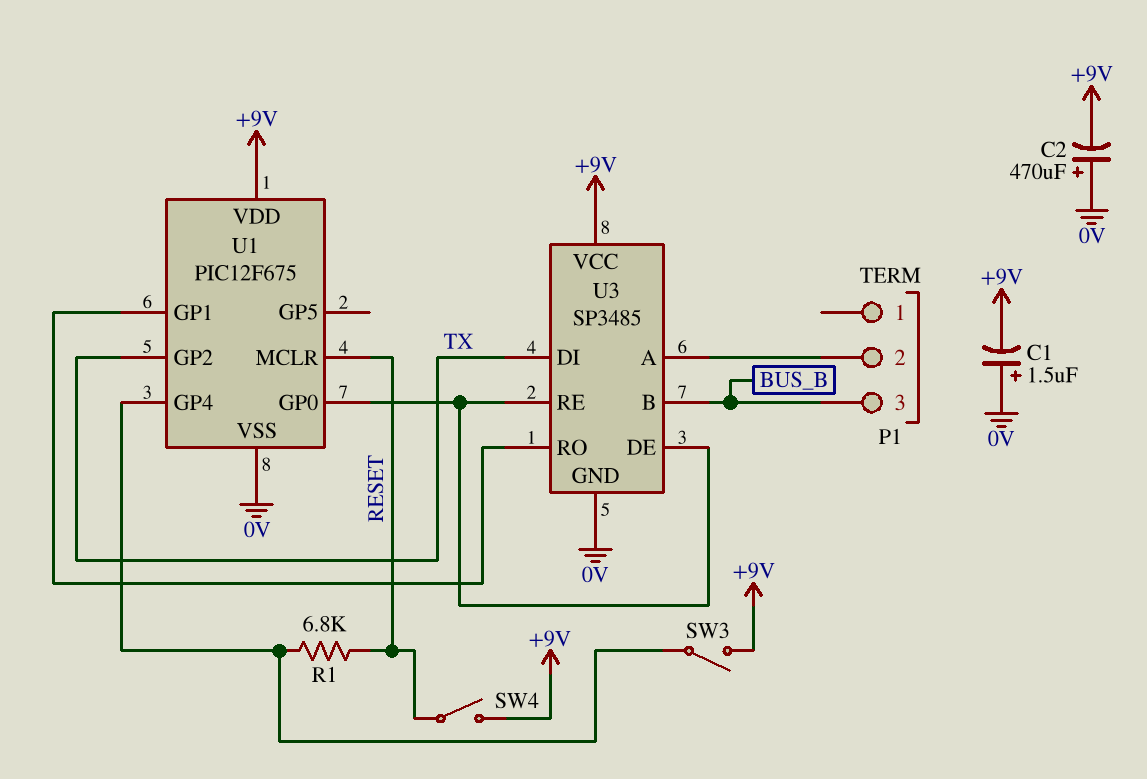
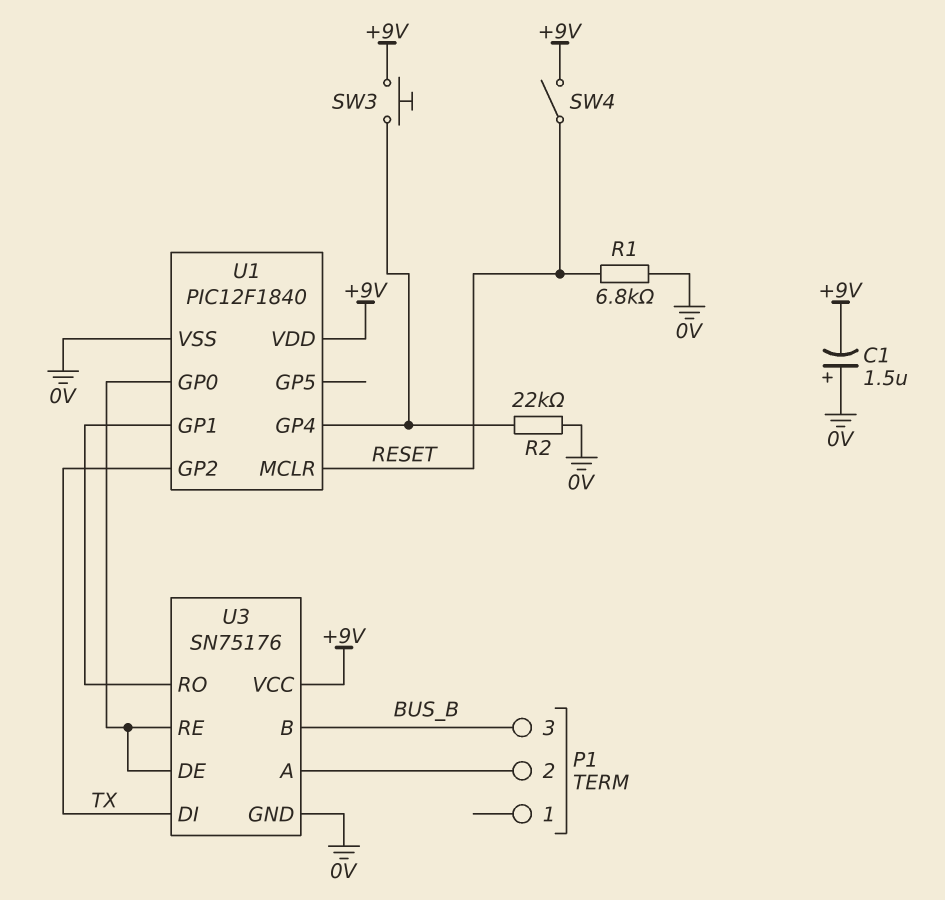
C2: 470uF (plus 0V, minus +9V) -> none
R1: 6.8k (RESET, U1/GP4) -> 6.8k (0V, RESET)
R2: none -> 22k (0V, U1/GP4)
SW3: switch (+9V, U1/GP4) -> button (+9V, U1/GP4)
U1: PIC12F675 -> PIC12F1840
U3: SP3485 -> SN75176

